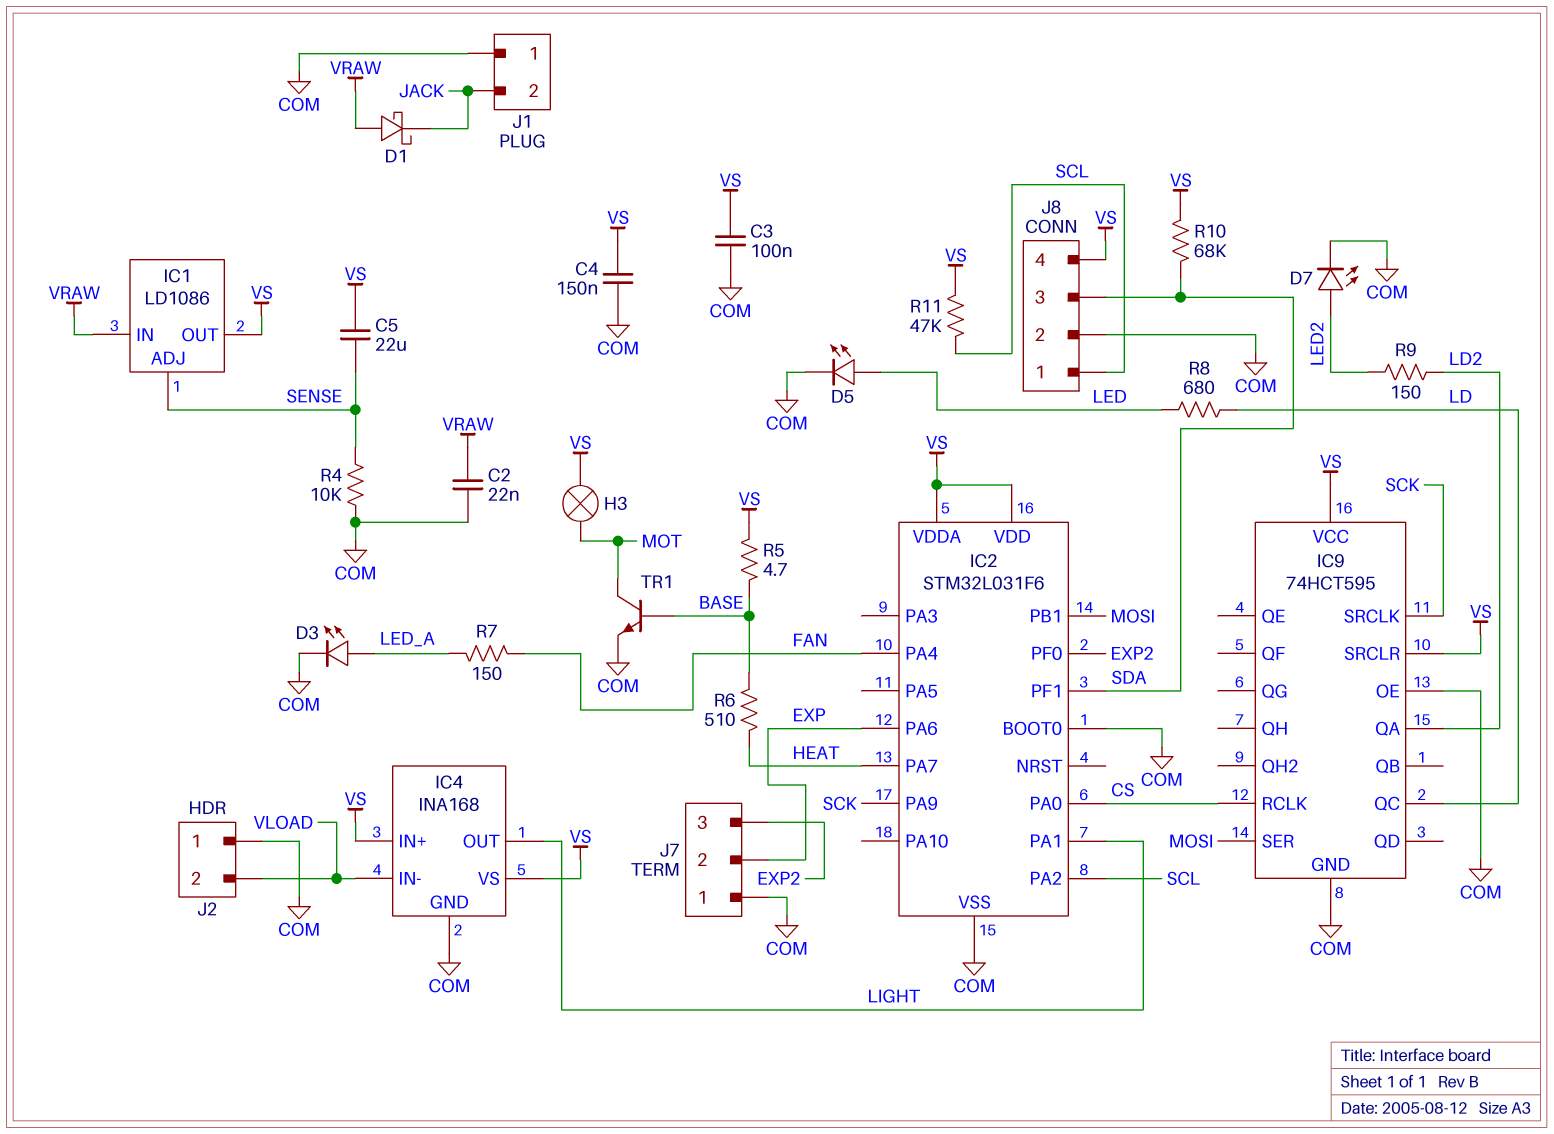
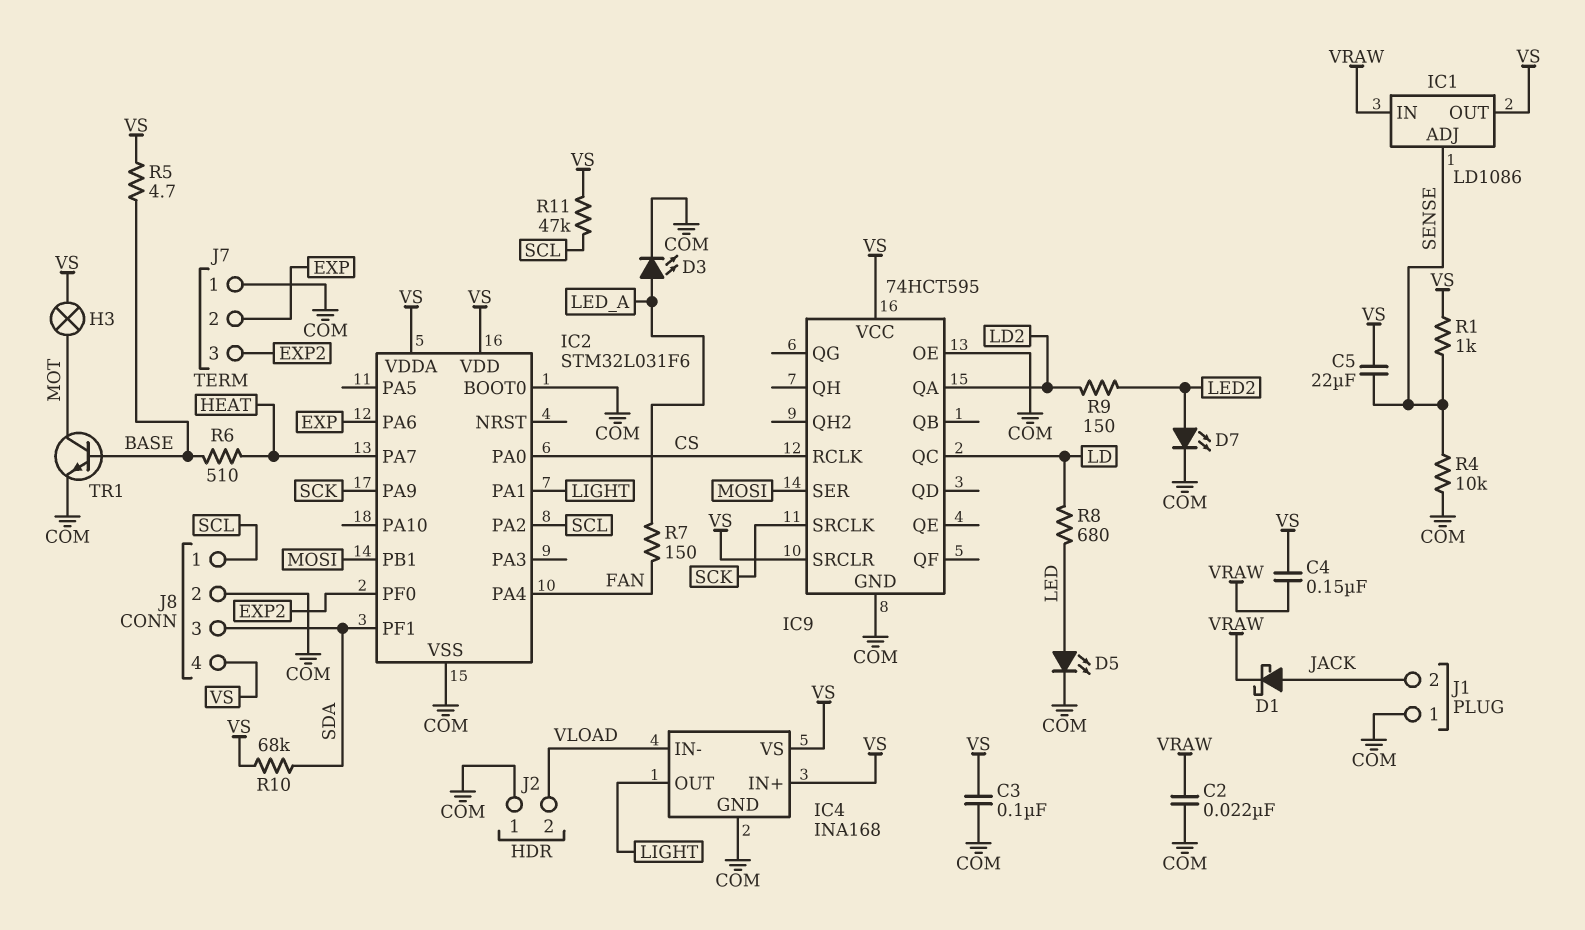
C4: 150nF (COM, VS) -> 150nF (VRAW, VS)
D1: schottky (A VRAW, K JACK) -> schottky (A JACK, K VRAW)
R1: none -> 1k (SENSE, VS)

